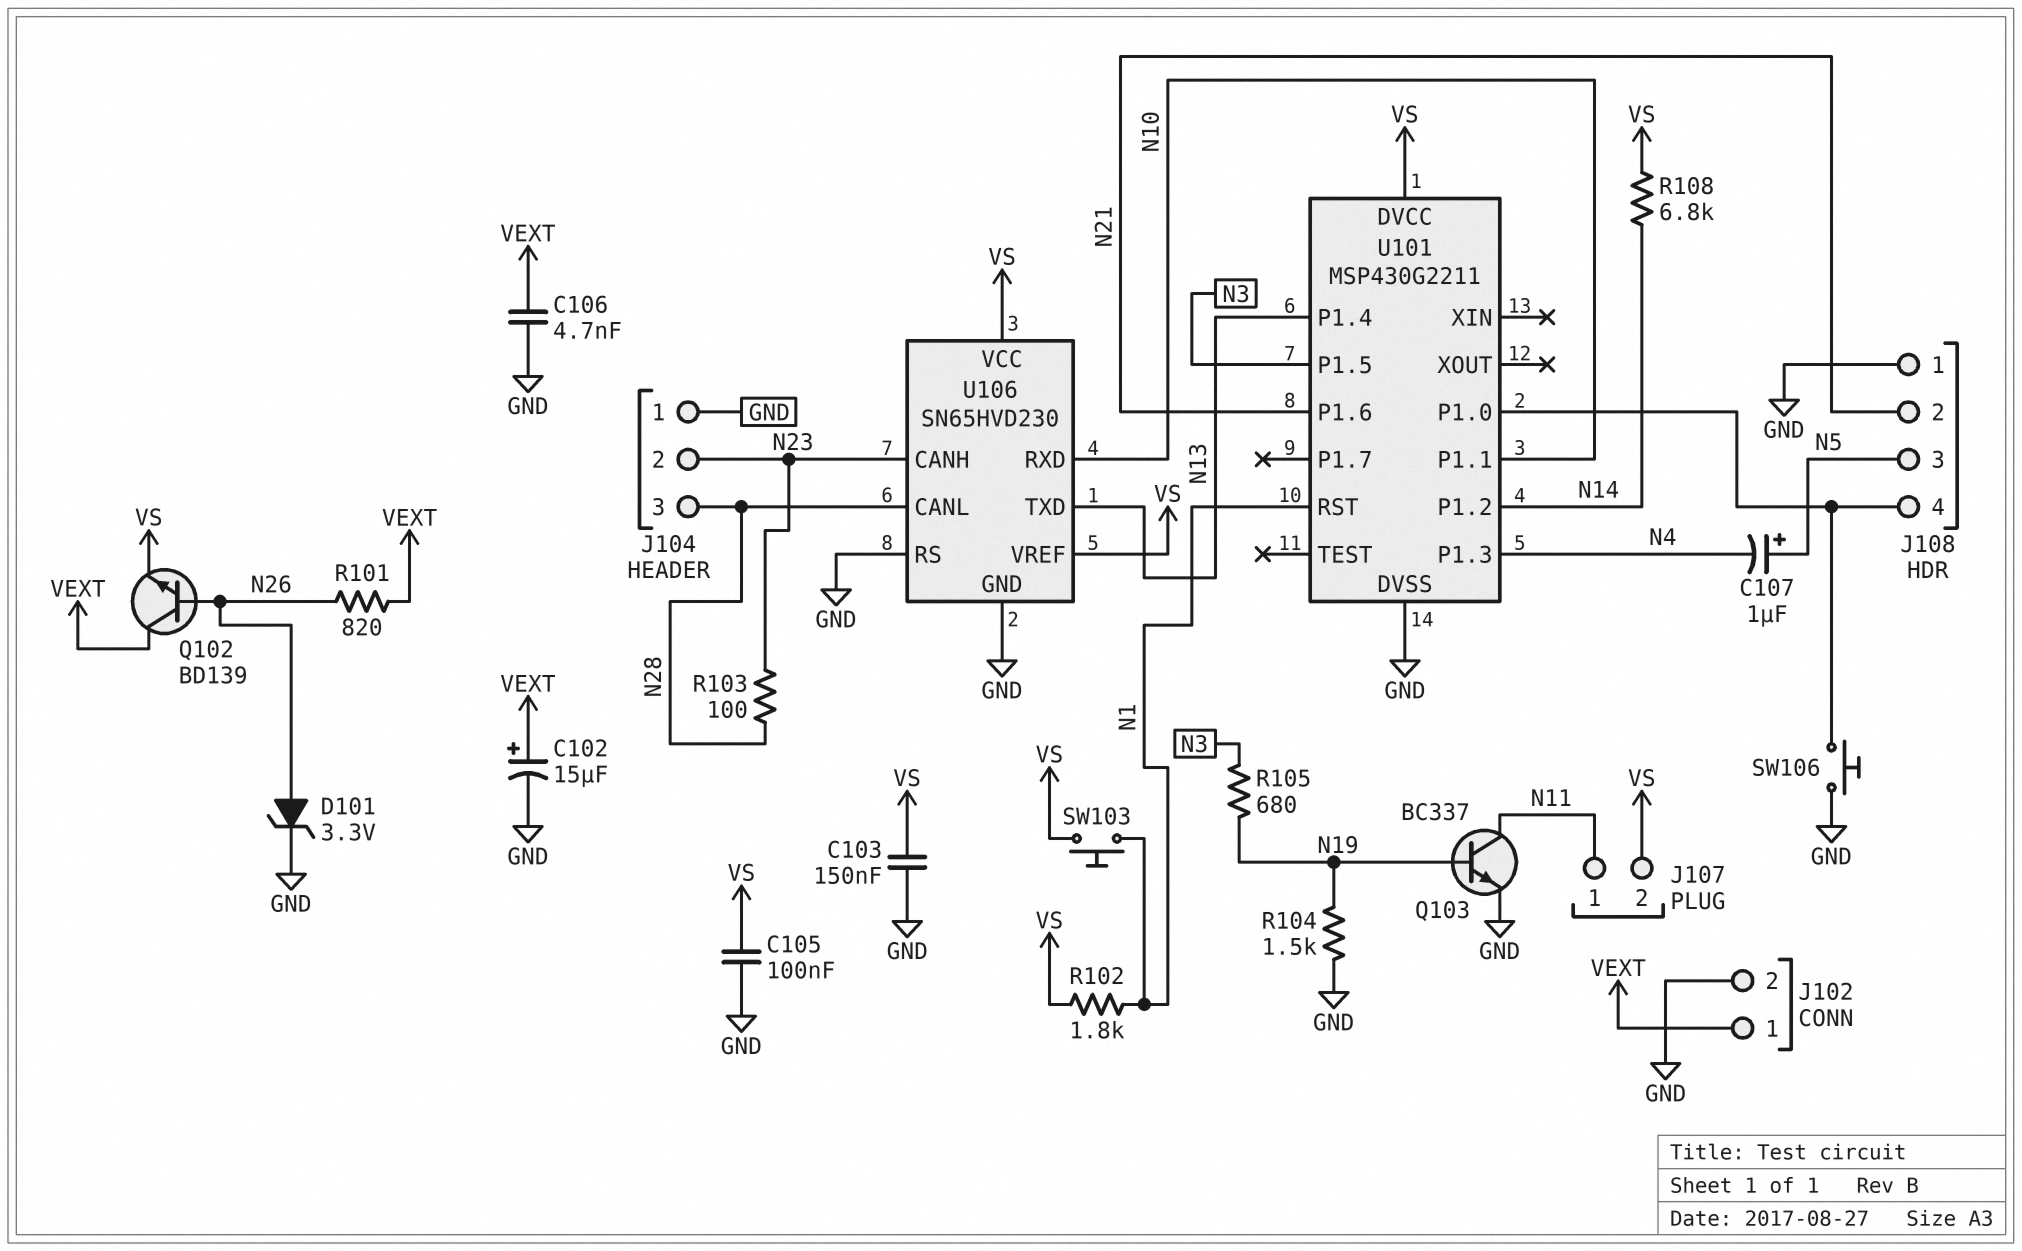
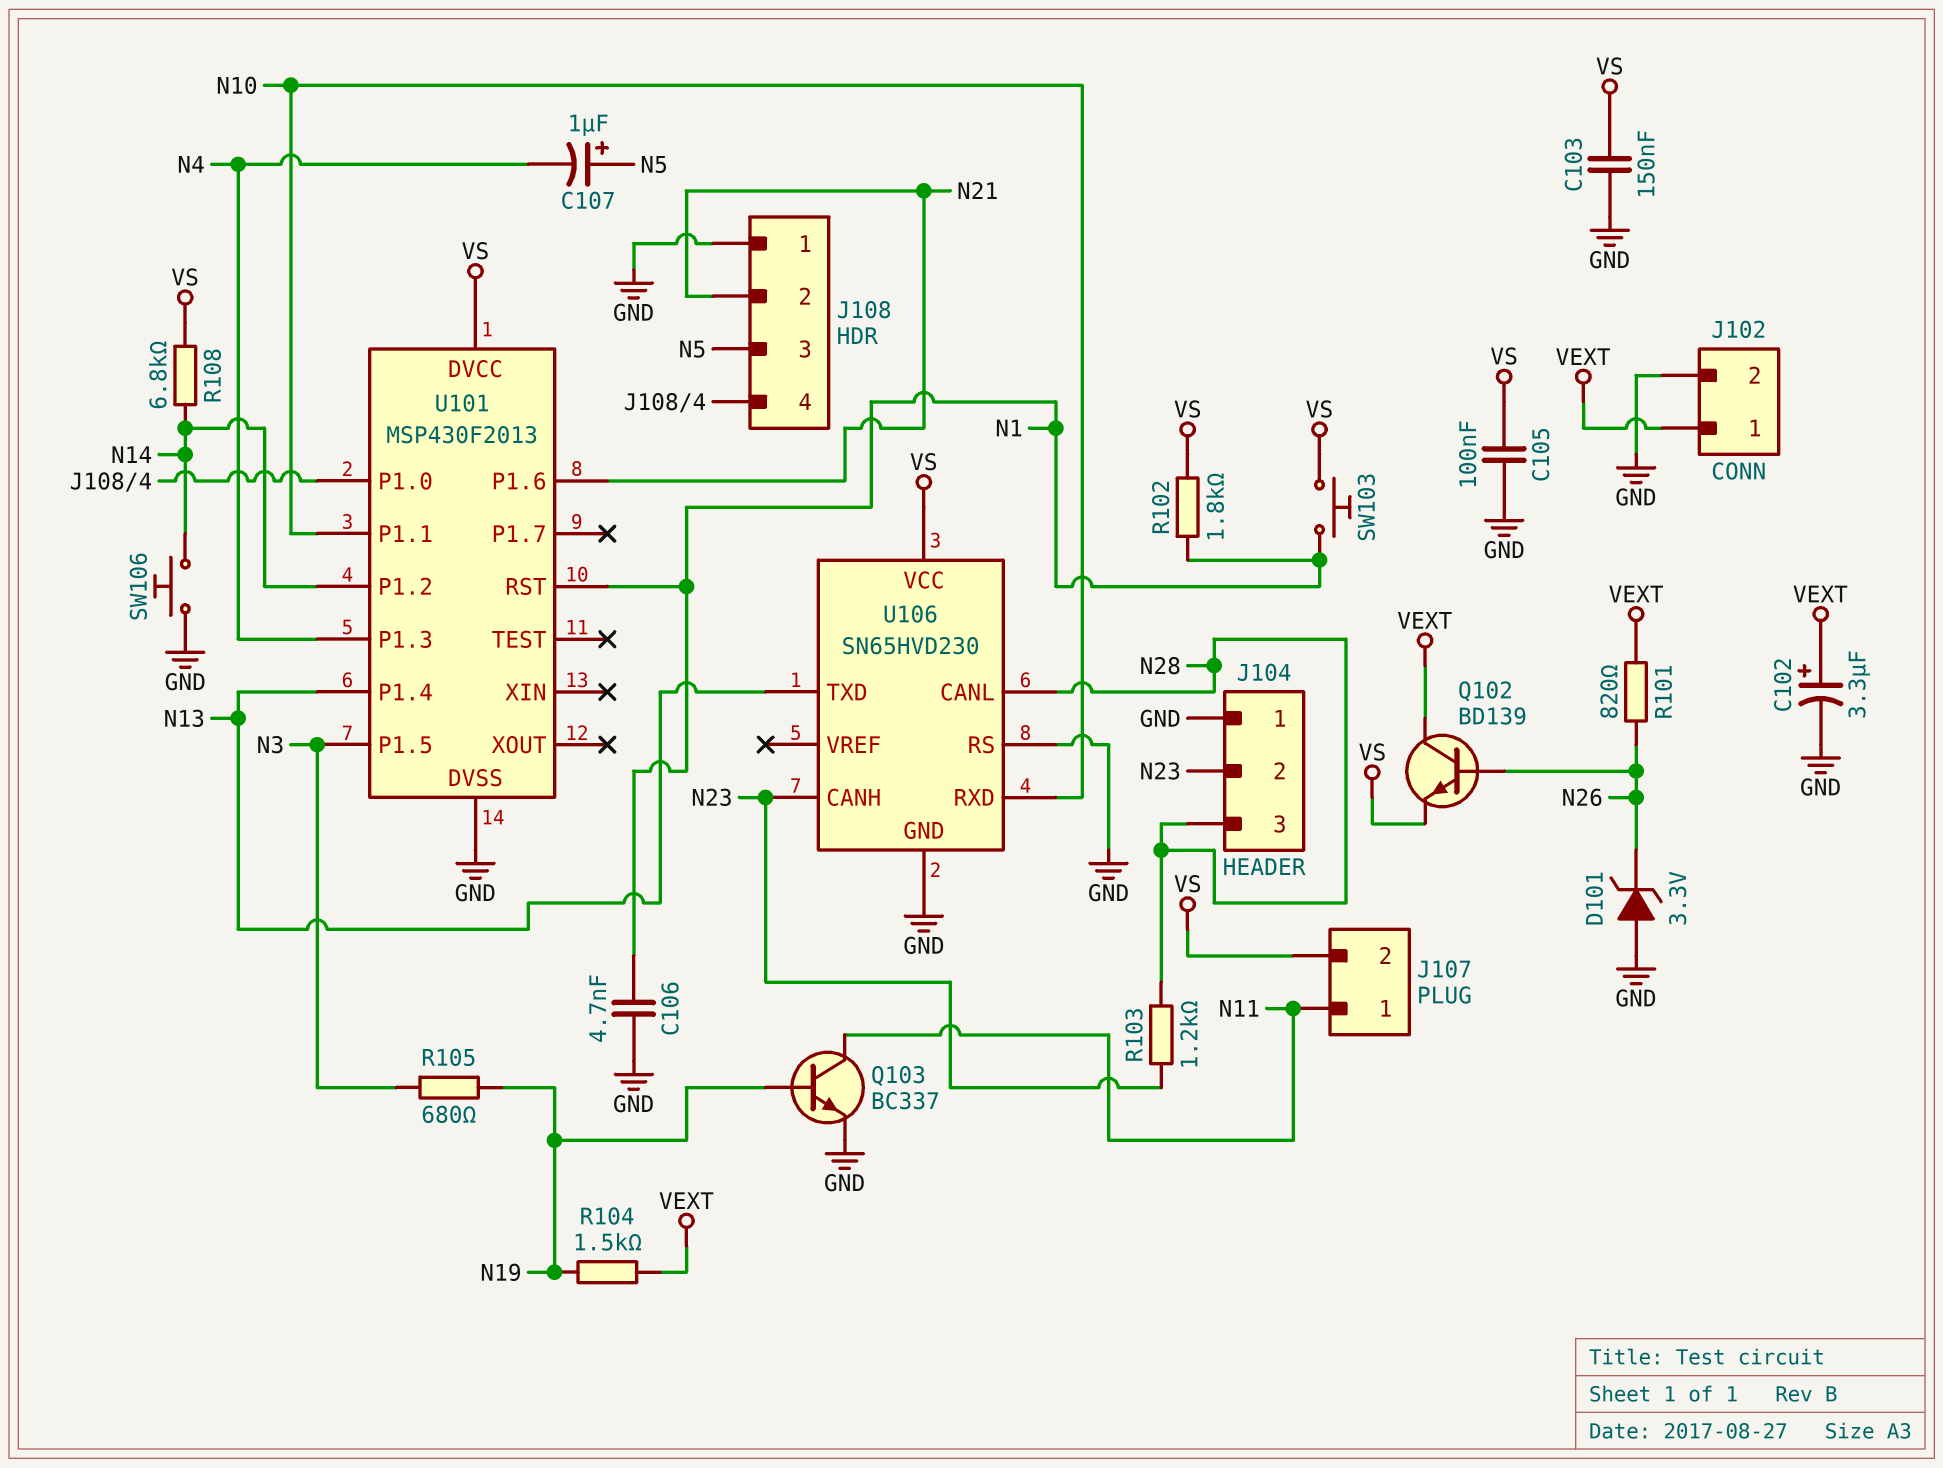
C102: 15uF (plus VEXT, minus GND) -> 3.3uF (plus VEXT, minus GND)
C106: 4.7nF (GND, VEXT) -> 4.7nF (GND, N1)
D101: zener 3.3V (A N26, K GND) -> zener 3.3V (A GND, K N26)
R103: 100 (N23, N28) -> 1.2k (N23, N28)
R104: 1.5k (GND, N19) -> 1.5k (N19, VEXT)
SW106: button (GND, J108/4) -> button (GND, N14)
U101: MSP430G2211 -> MSP430F2013
U106 pin VREF: VS -> none

